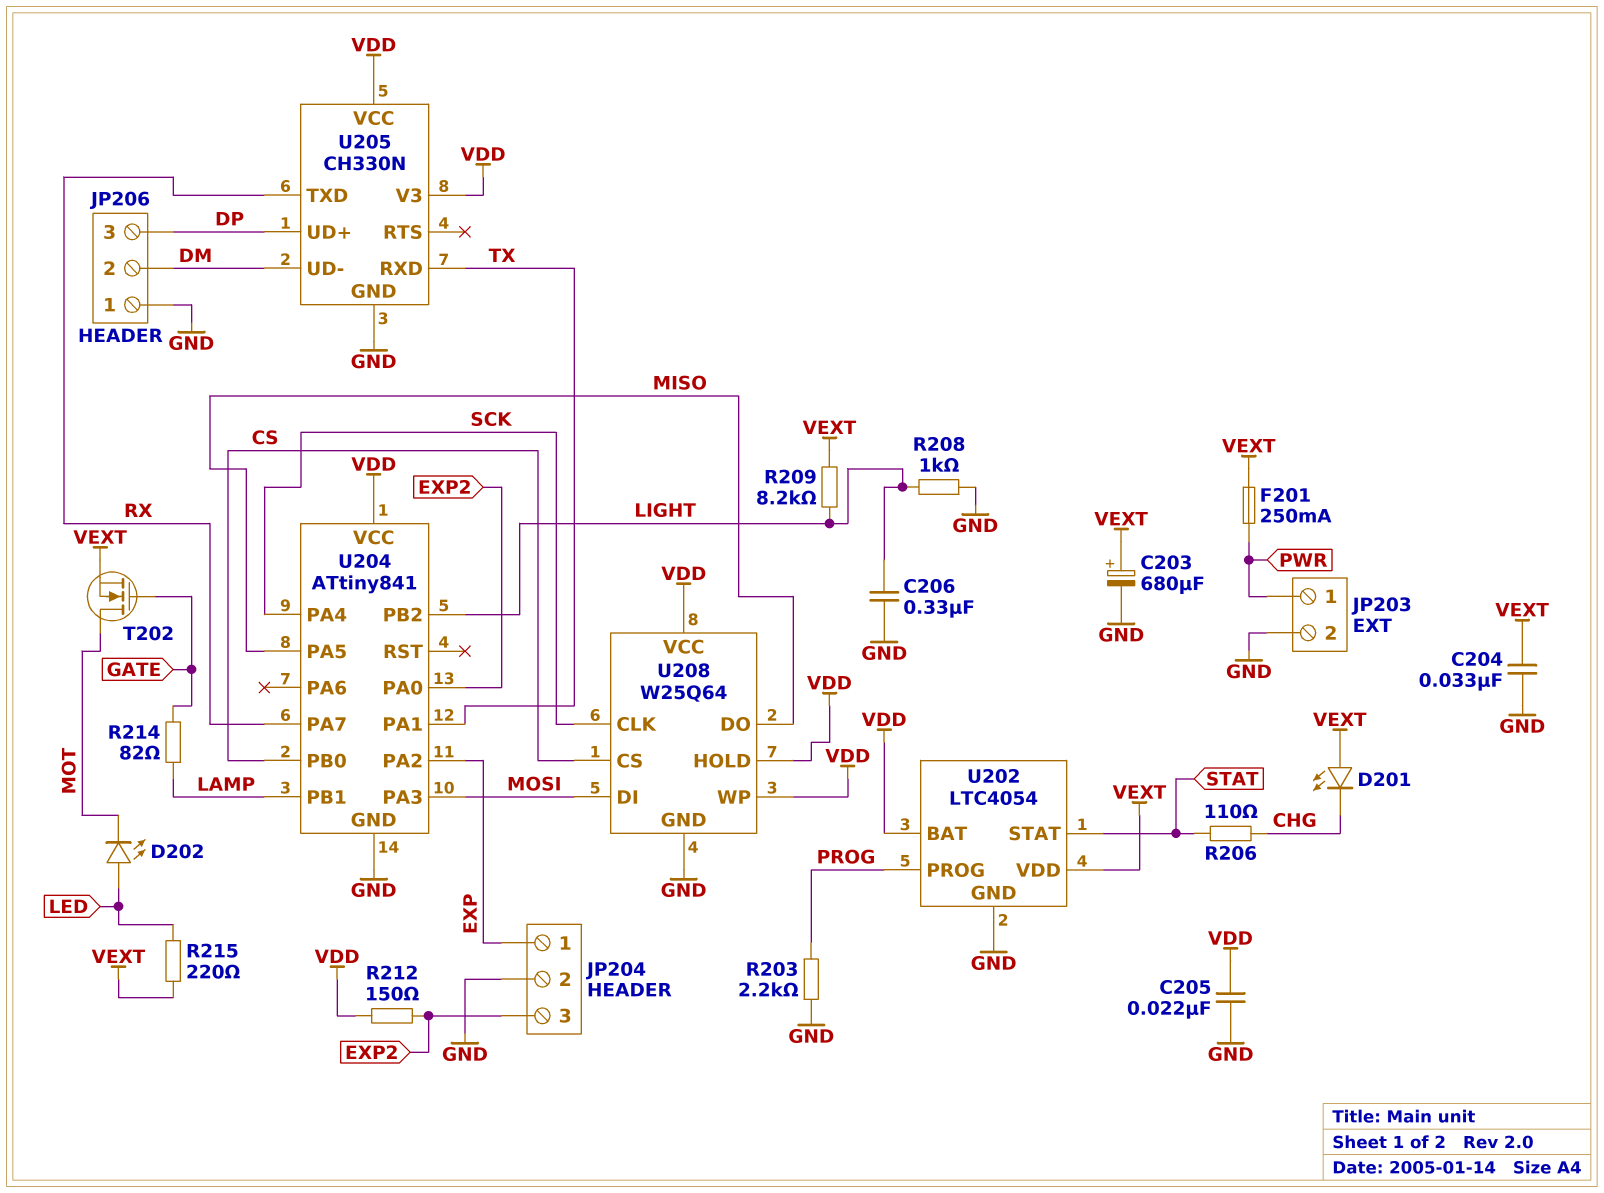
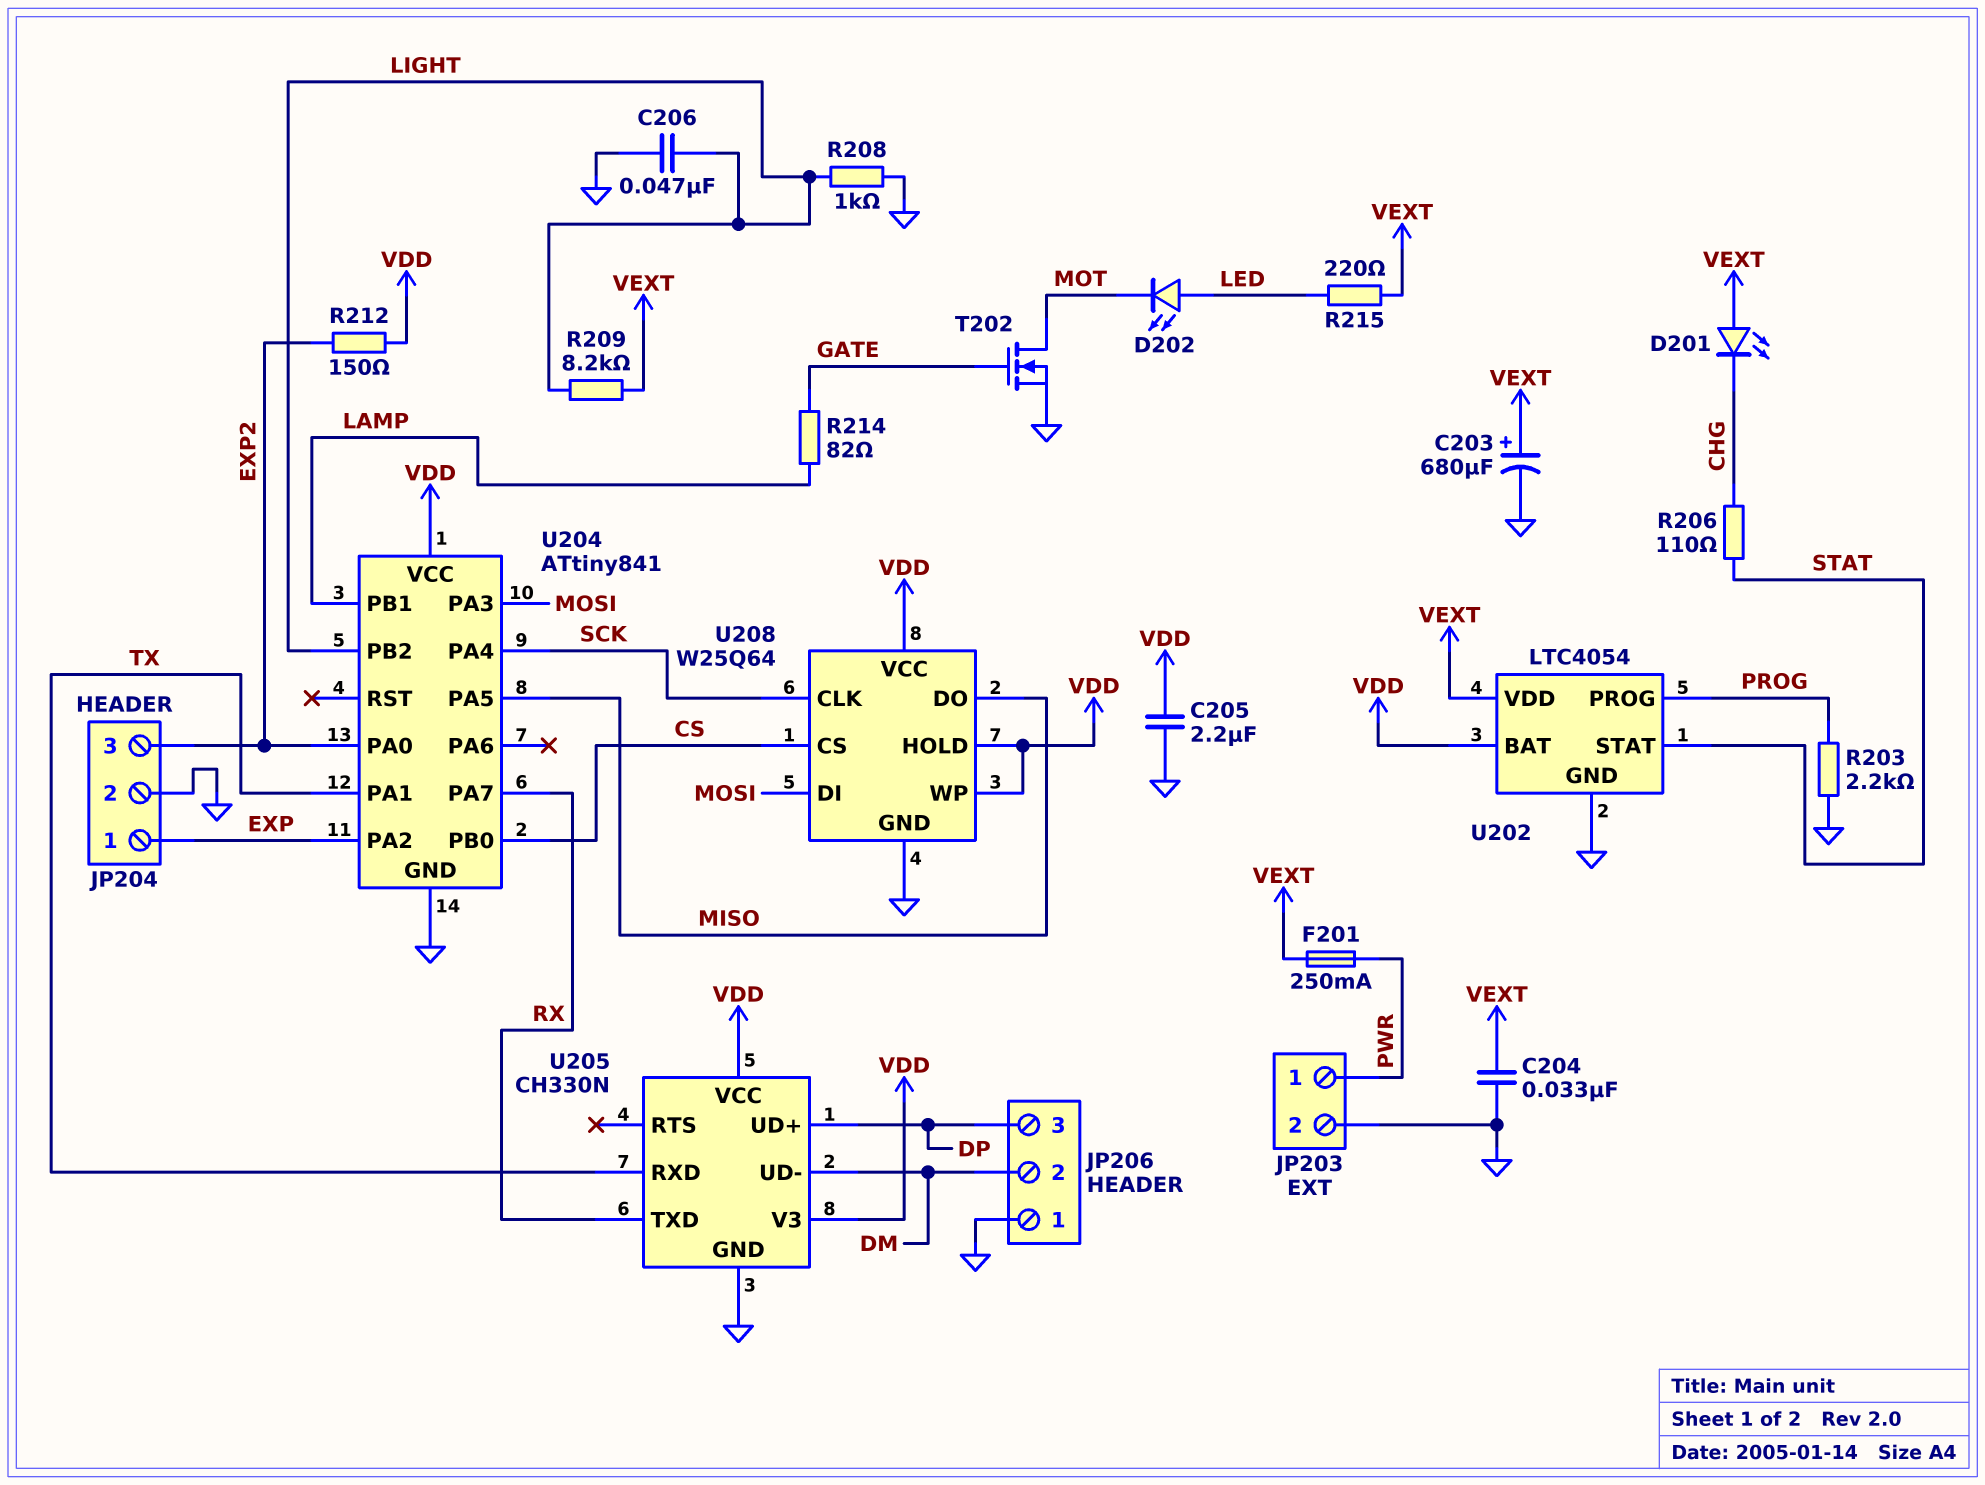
C205: 22nF (GND, VDD) -> 2.2uF (GND, VDD)
C206: 330nF (GND, LIGHT) -> 47nF (GND, LIGHT)
T202: NMOS (G GATE, D MOT, S VEXT) -> NMOS (G GATE, D MOT, S GND)

